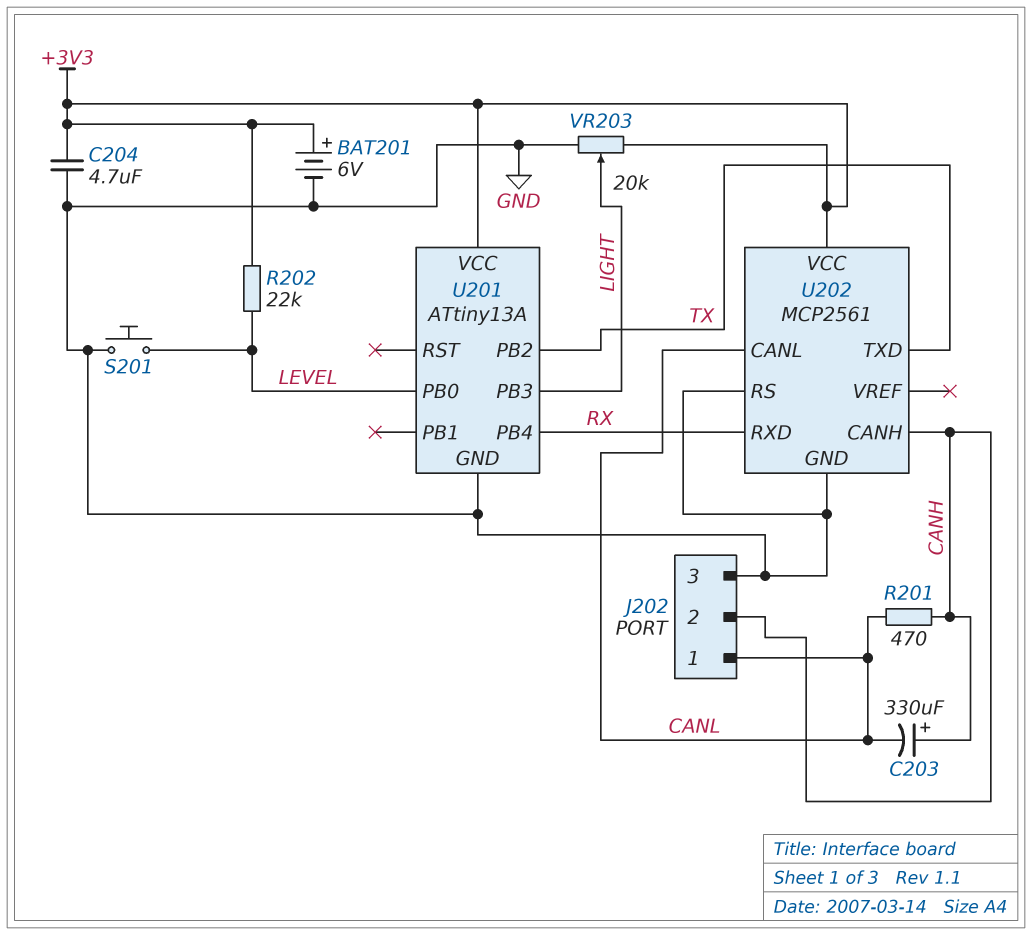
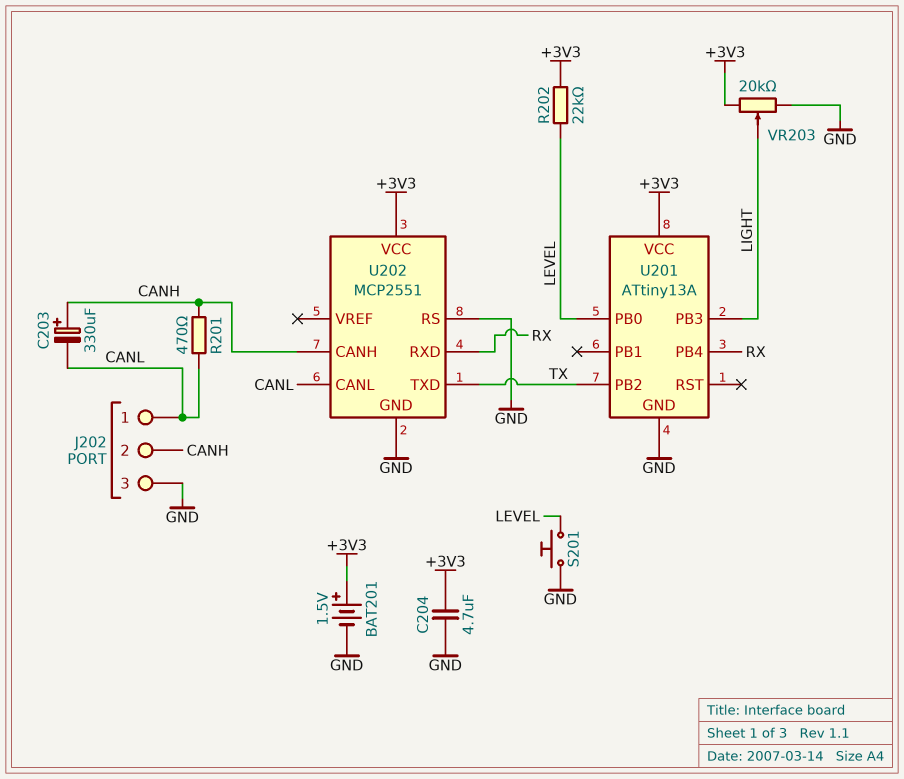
BAT201: 6V (plus +3V3, minus GND) -> 1.5V (plus +3V3, minus GND)
U202: MCP2561 -> MCP2551

